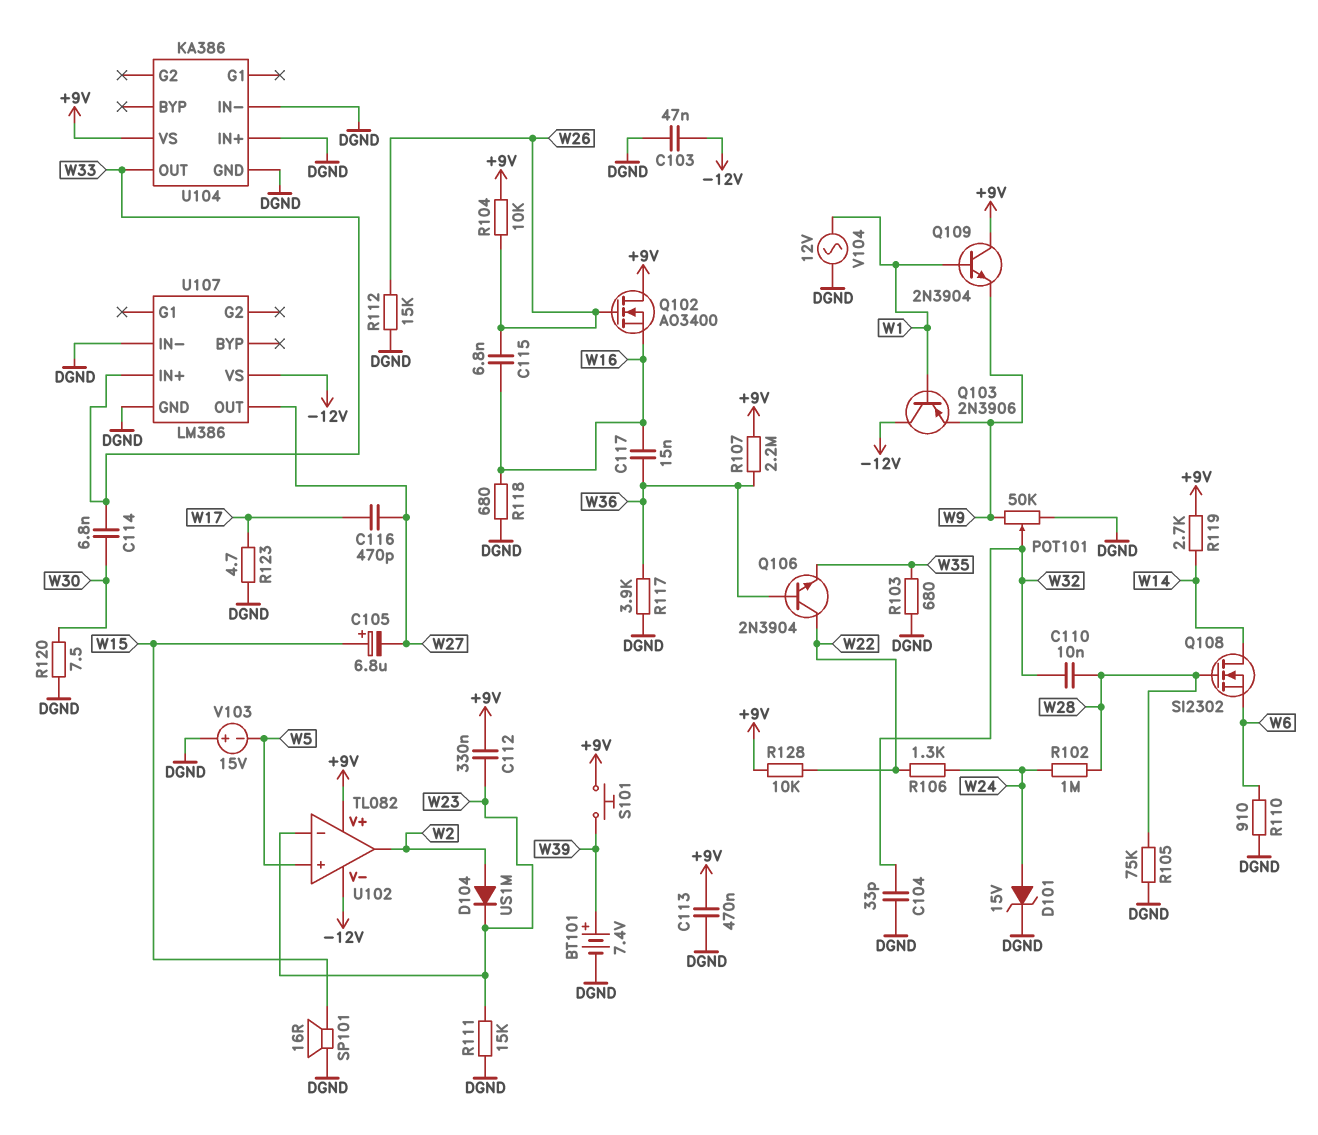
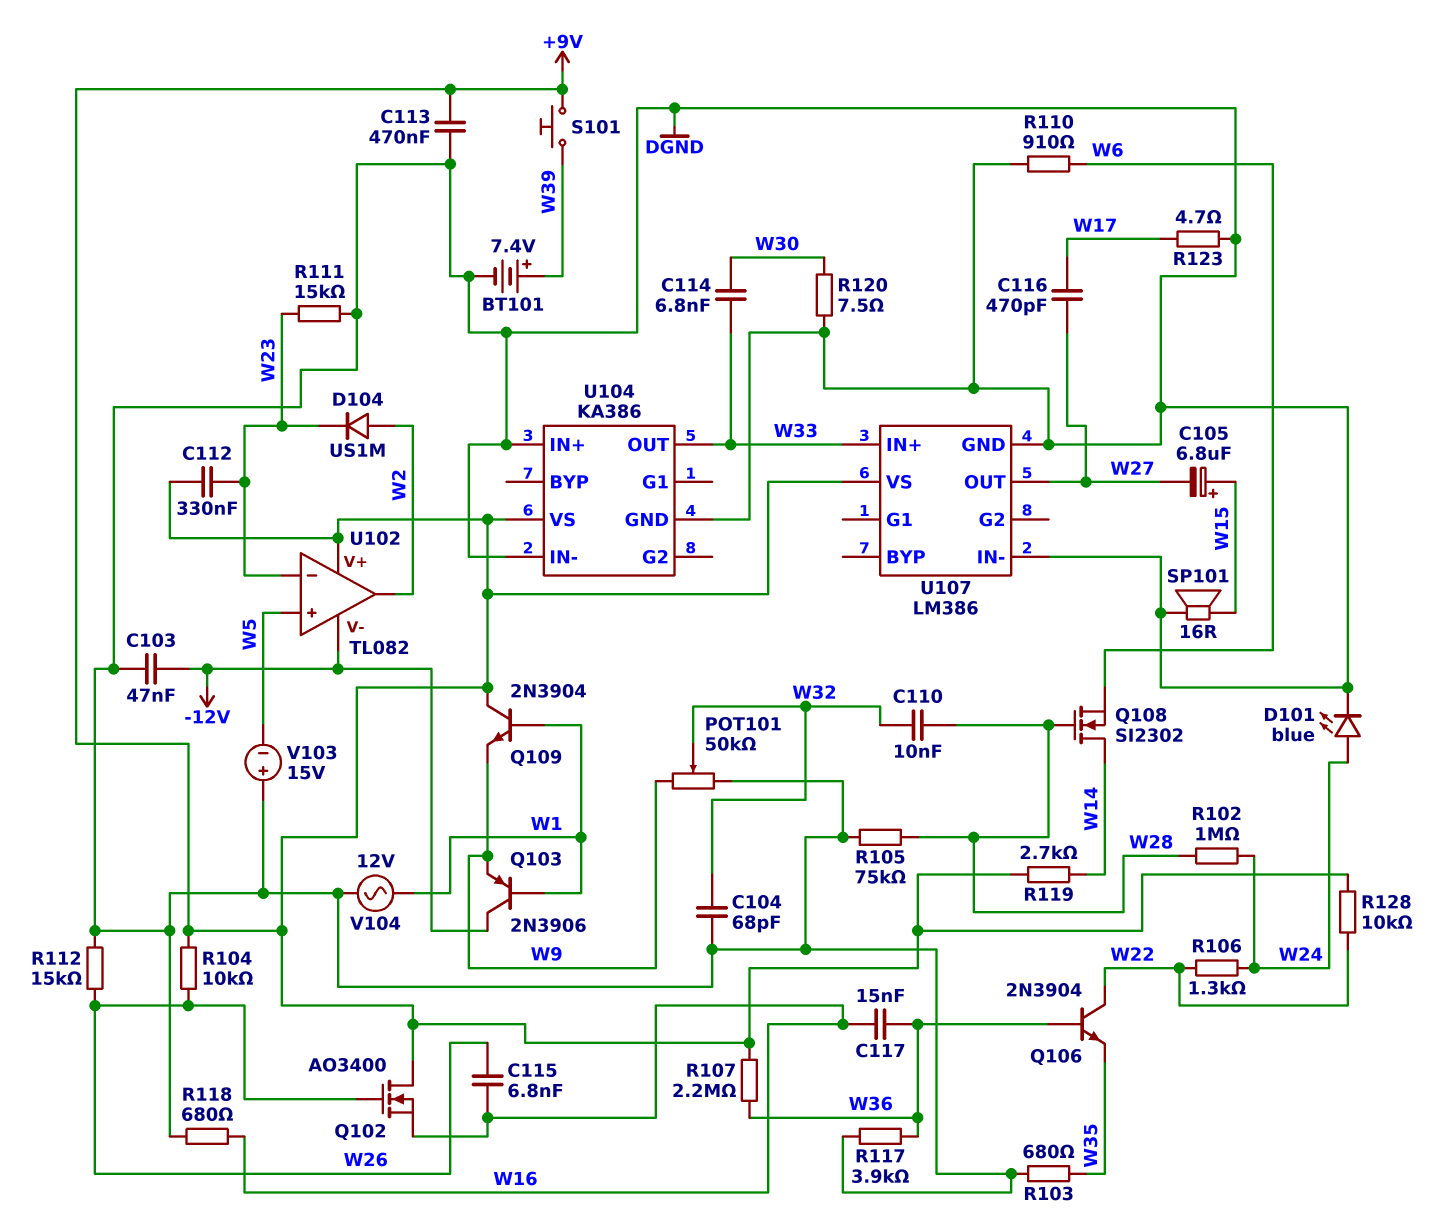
C104: 33pF (DGND, W32) -> 68pF (DGND, W32)
D101: zener 15V (A W24, K DGND) -> LED blue (A W24, K DGND)
U107 pin VS: -12V -> +9V

